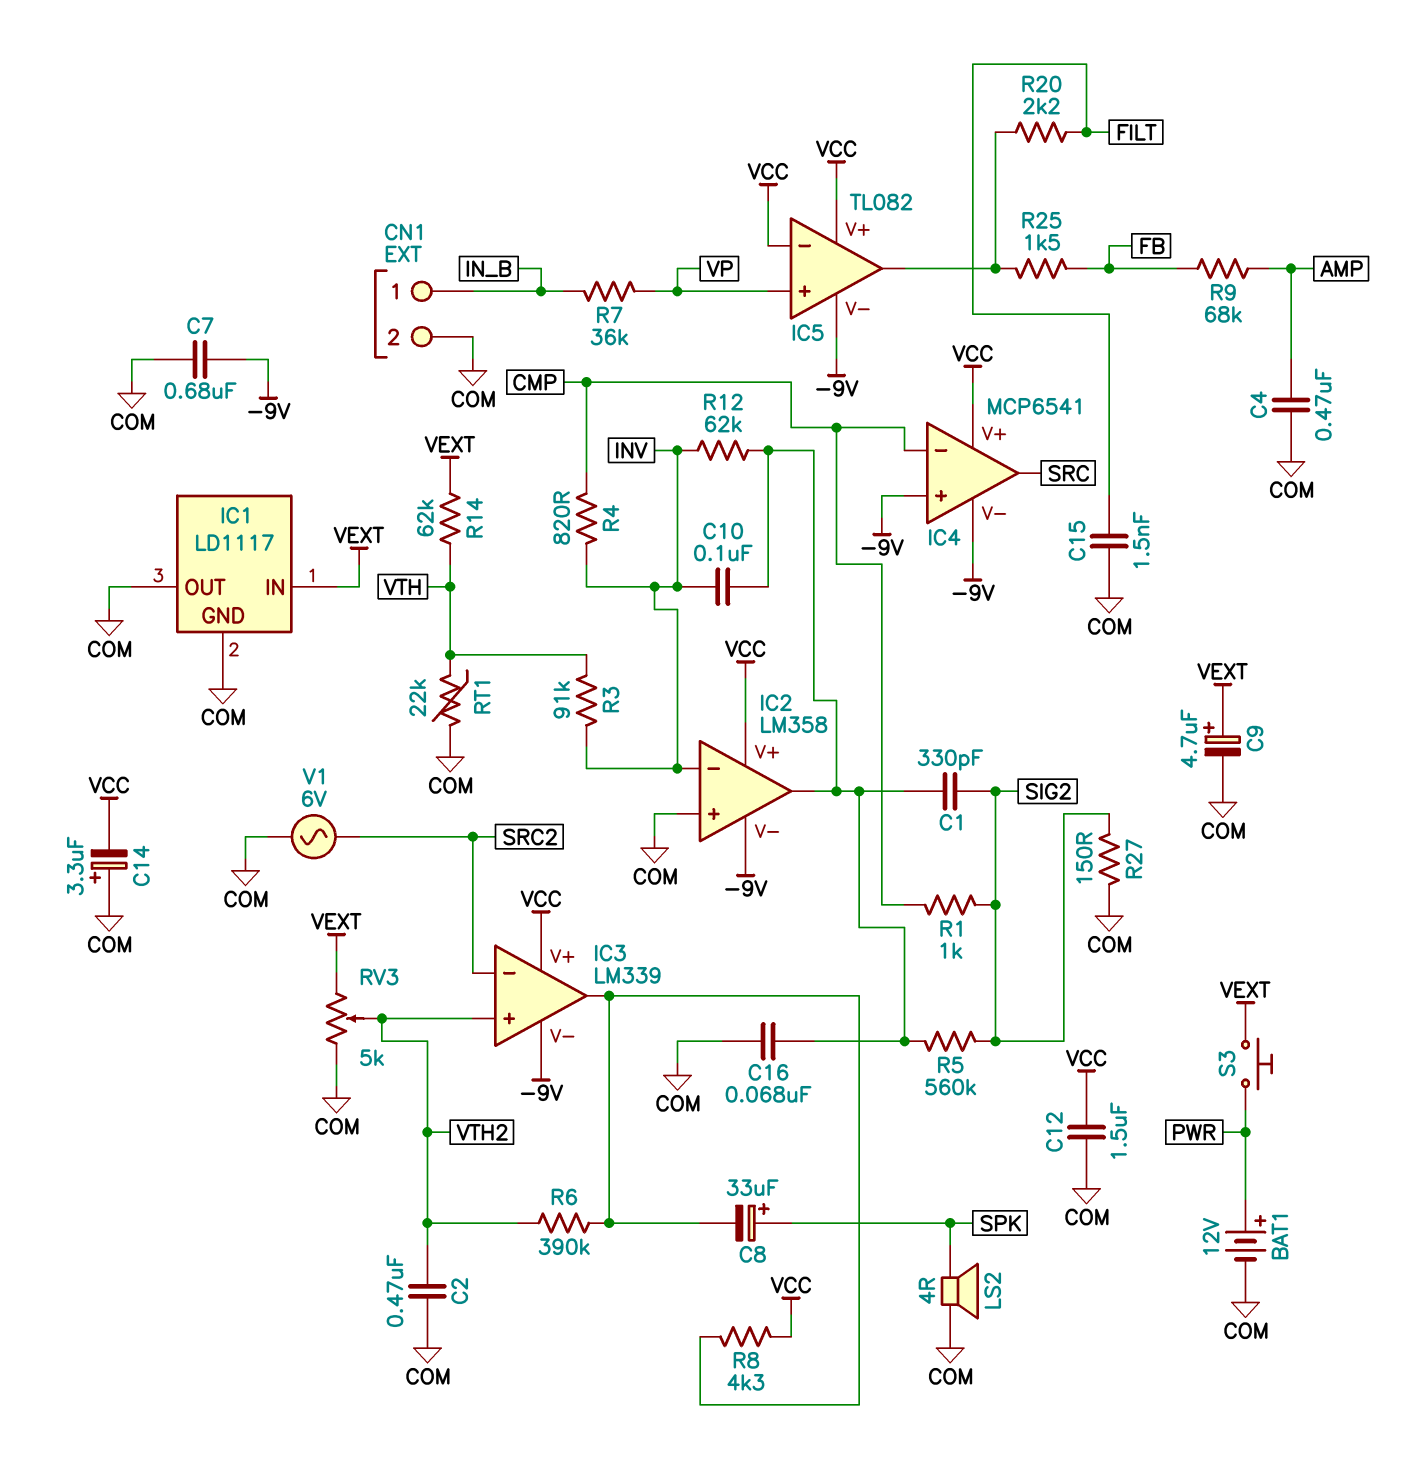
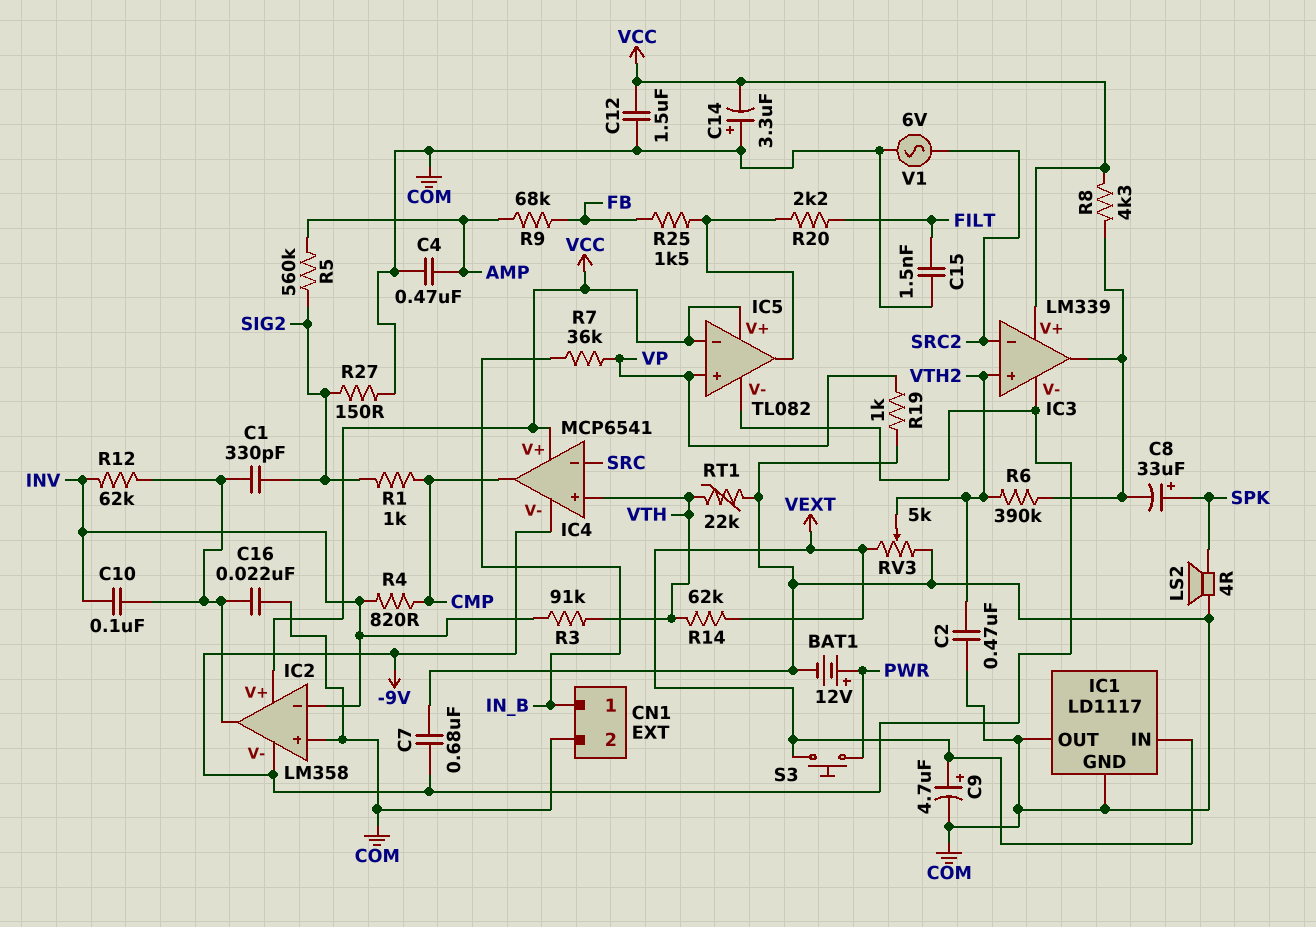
C16: 68nF (COM, IC2/out) -> 22nF (COM, IC2/out)
IC4 pin in+: -9V -> VTH
IC4 pin in-: CMP -> SRC
IC4 pin out: SRC -> CMP
R5: 560k (IC2/out, SIG2) -> 560k (AMP, SIG2)
R19: none -> 1k (COM, VP)

